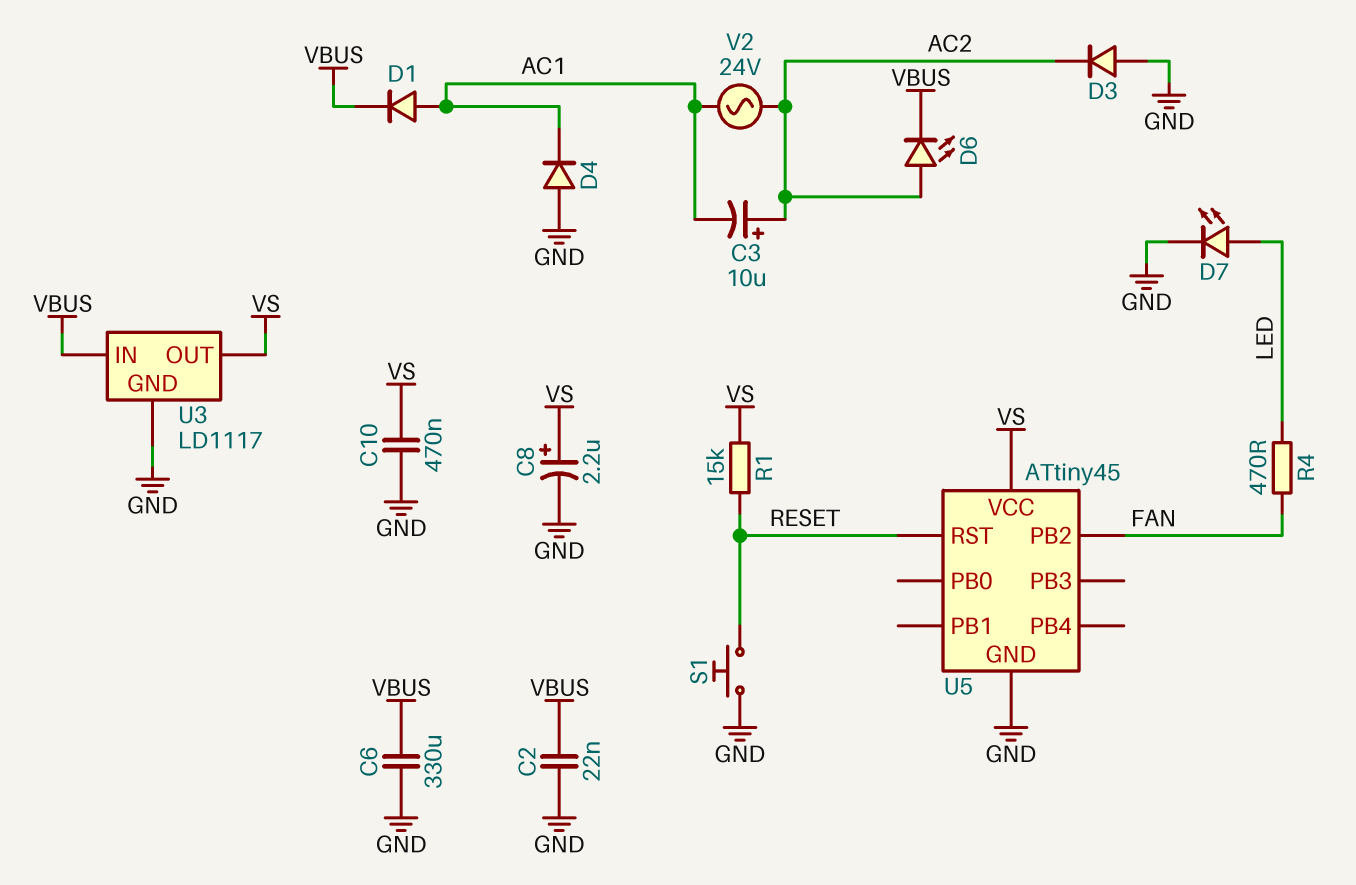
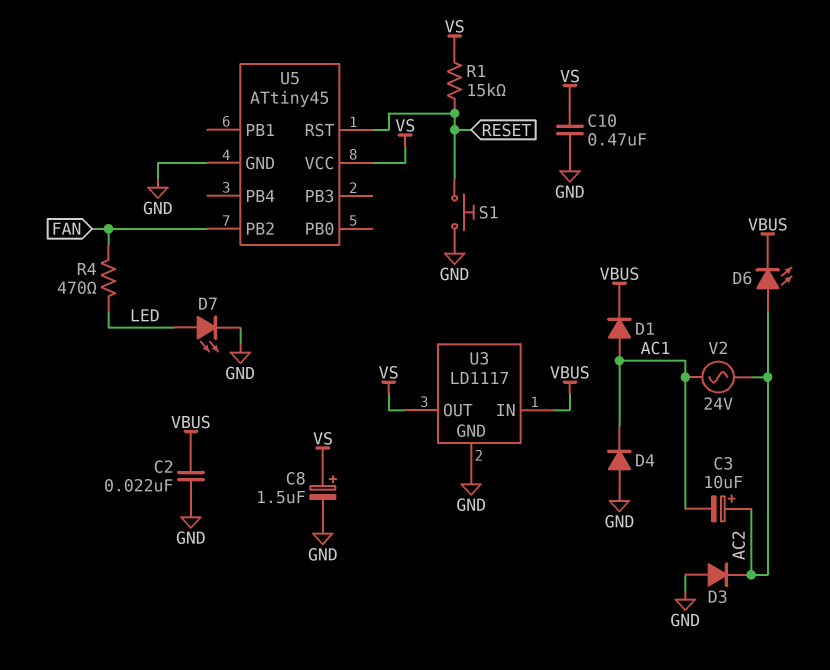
C6: 330uF (GND, VBUS) -> none
C8: 2.2uF (plus VS, minus GND) -> 1.5uF (plus VS, minus GND)

